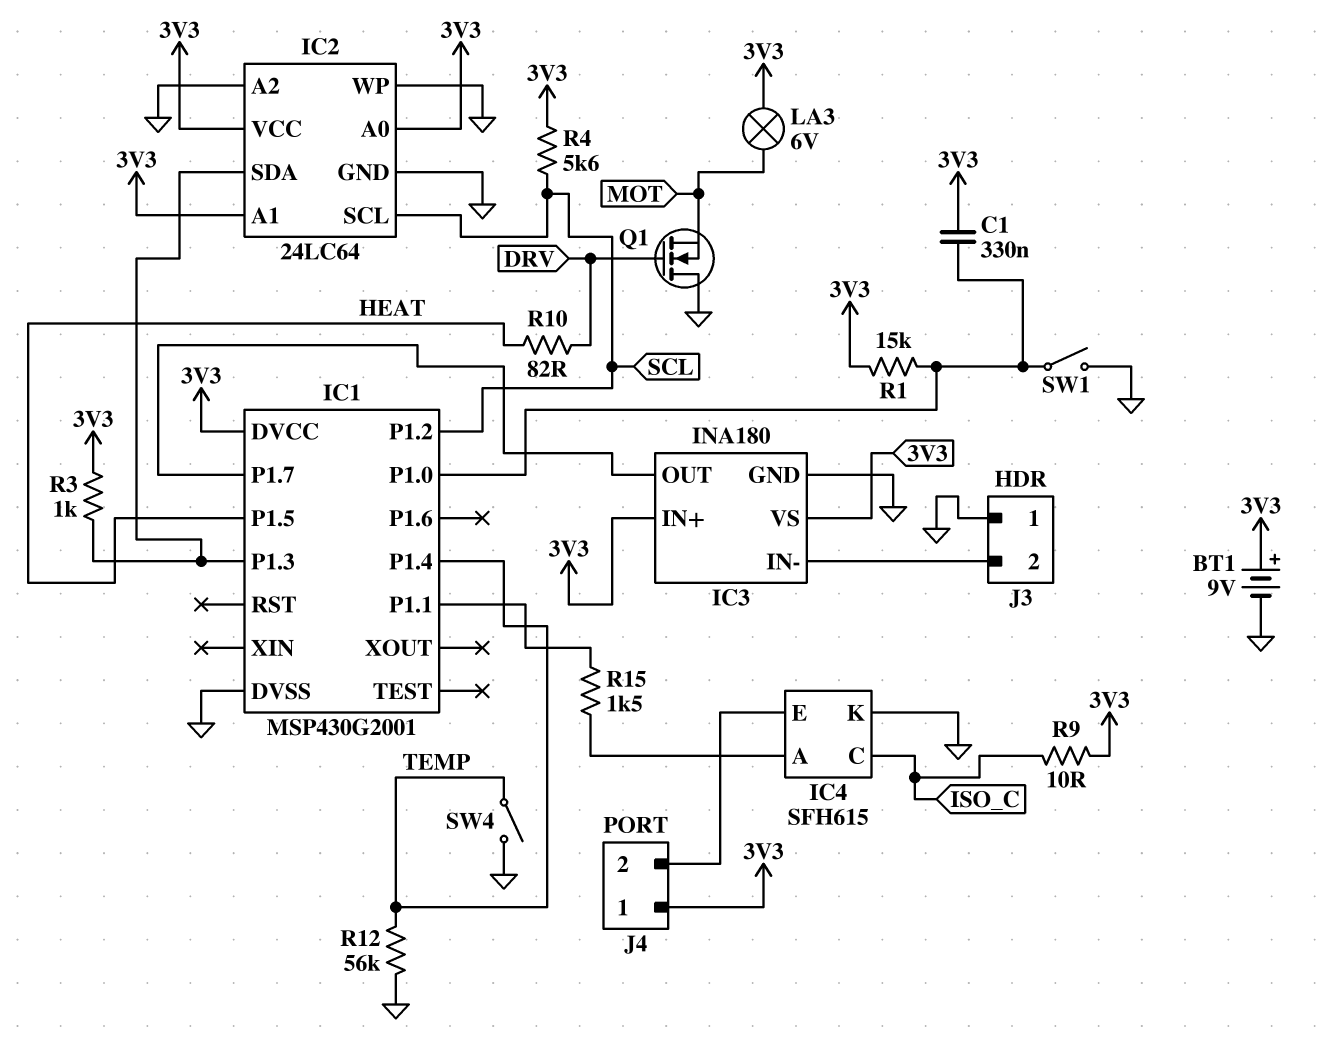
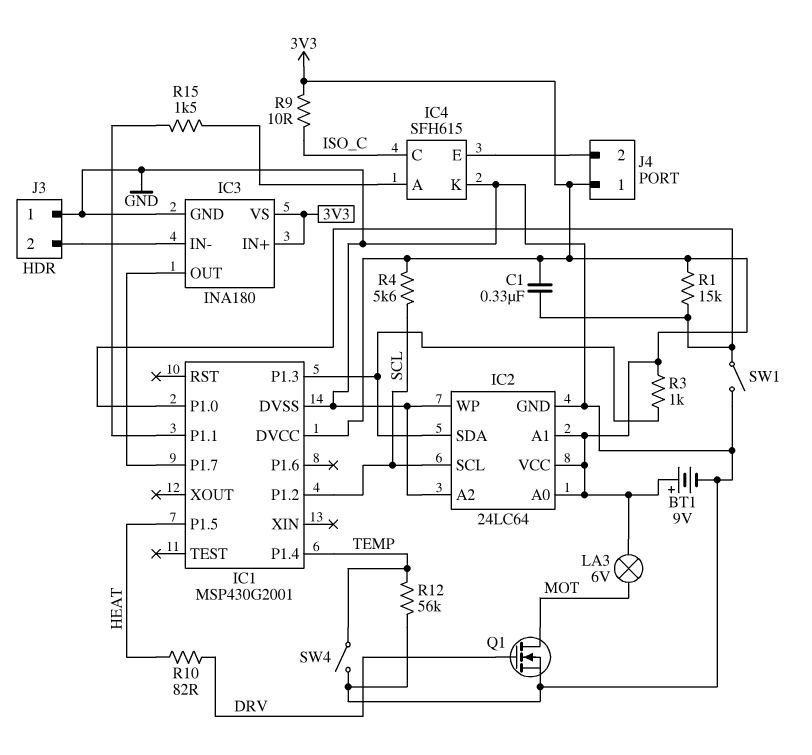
Q1: NMOS (G DRV, D GND, S MOT) -> NMOS (G DRV, D MOT, S GND)

